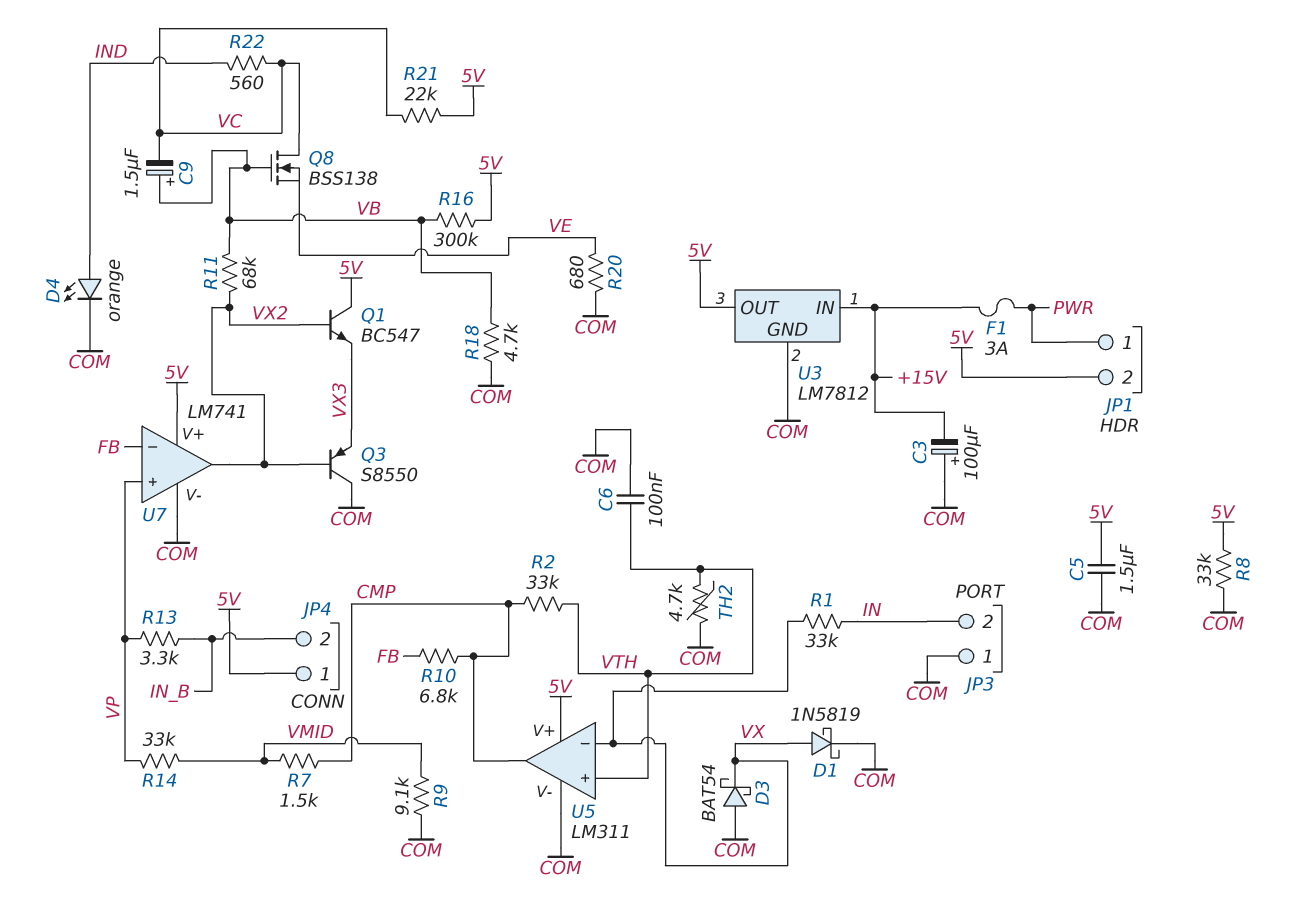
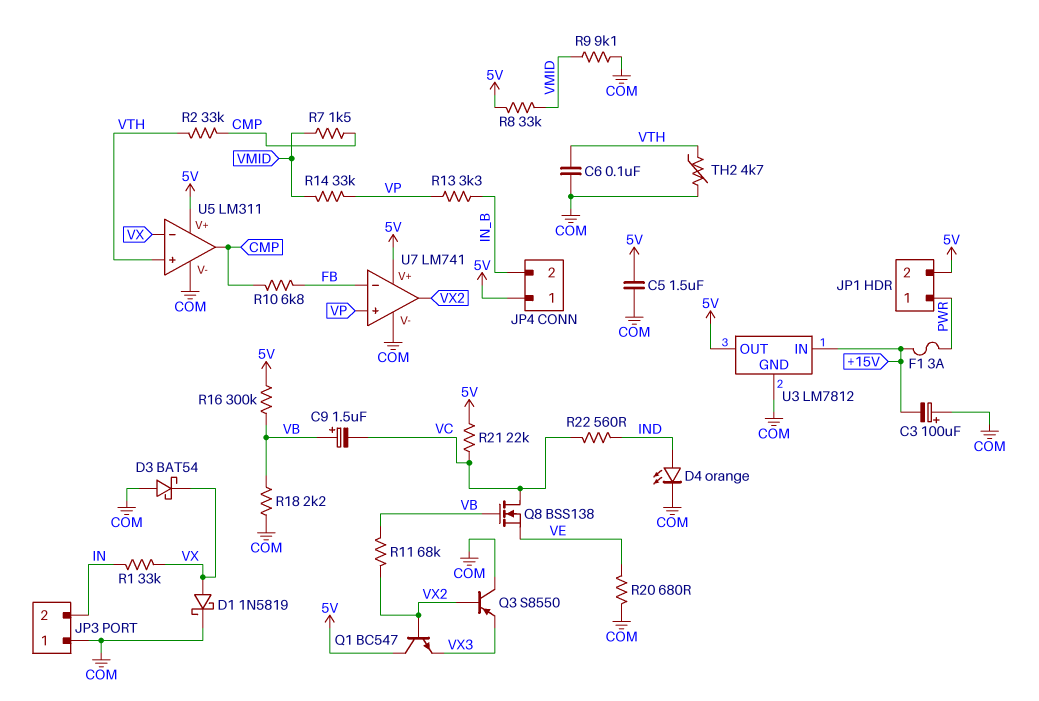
R8: 33k (5V, COM) -> 33k (5V, VMID)
R18: 4.7k (COM, VB) -> 2.2k (COM, VB)

